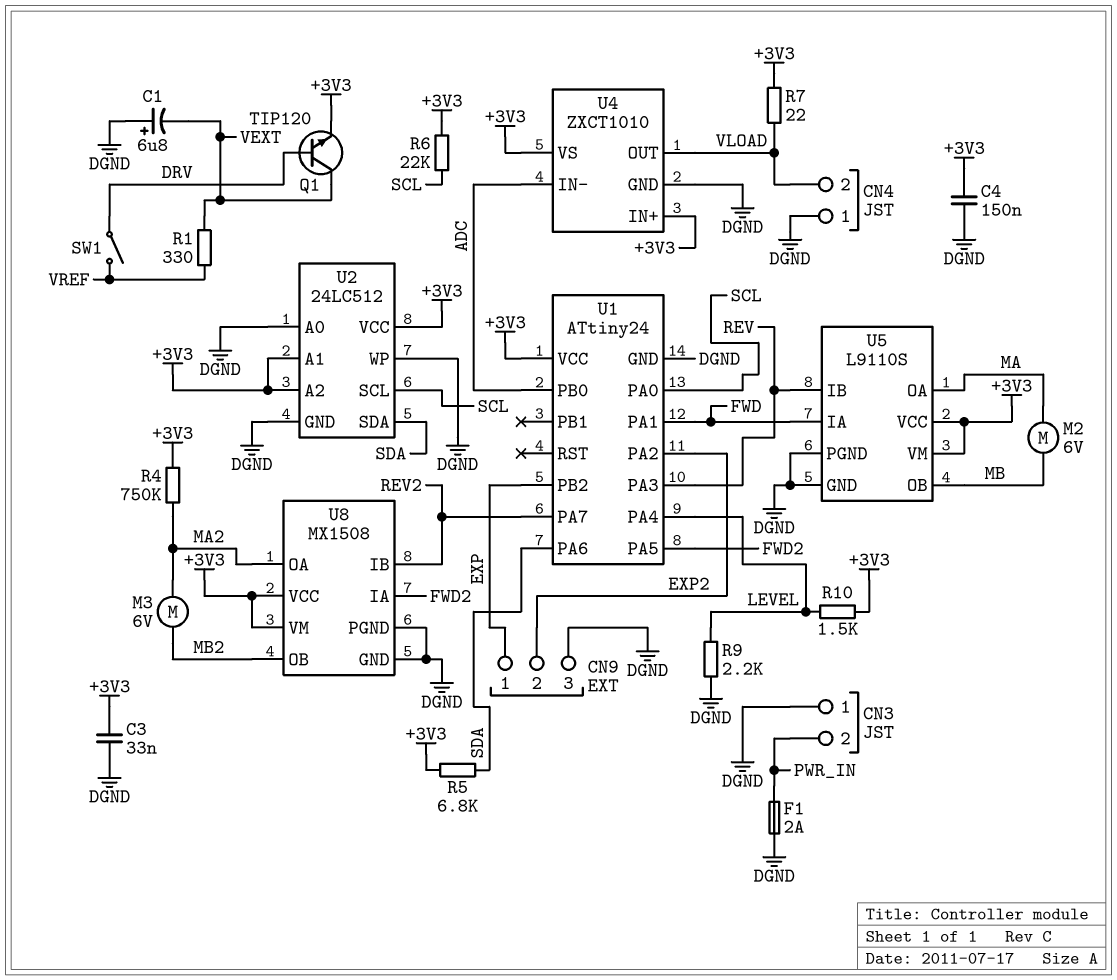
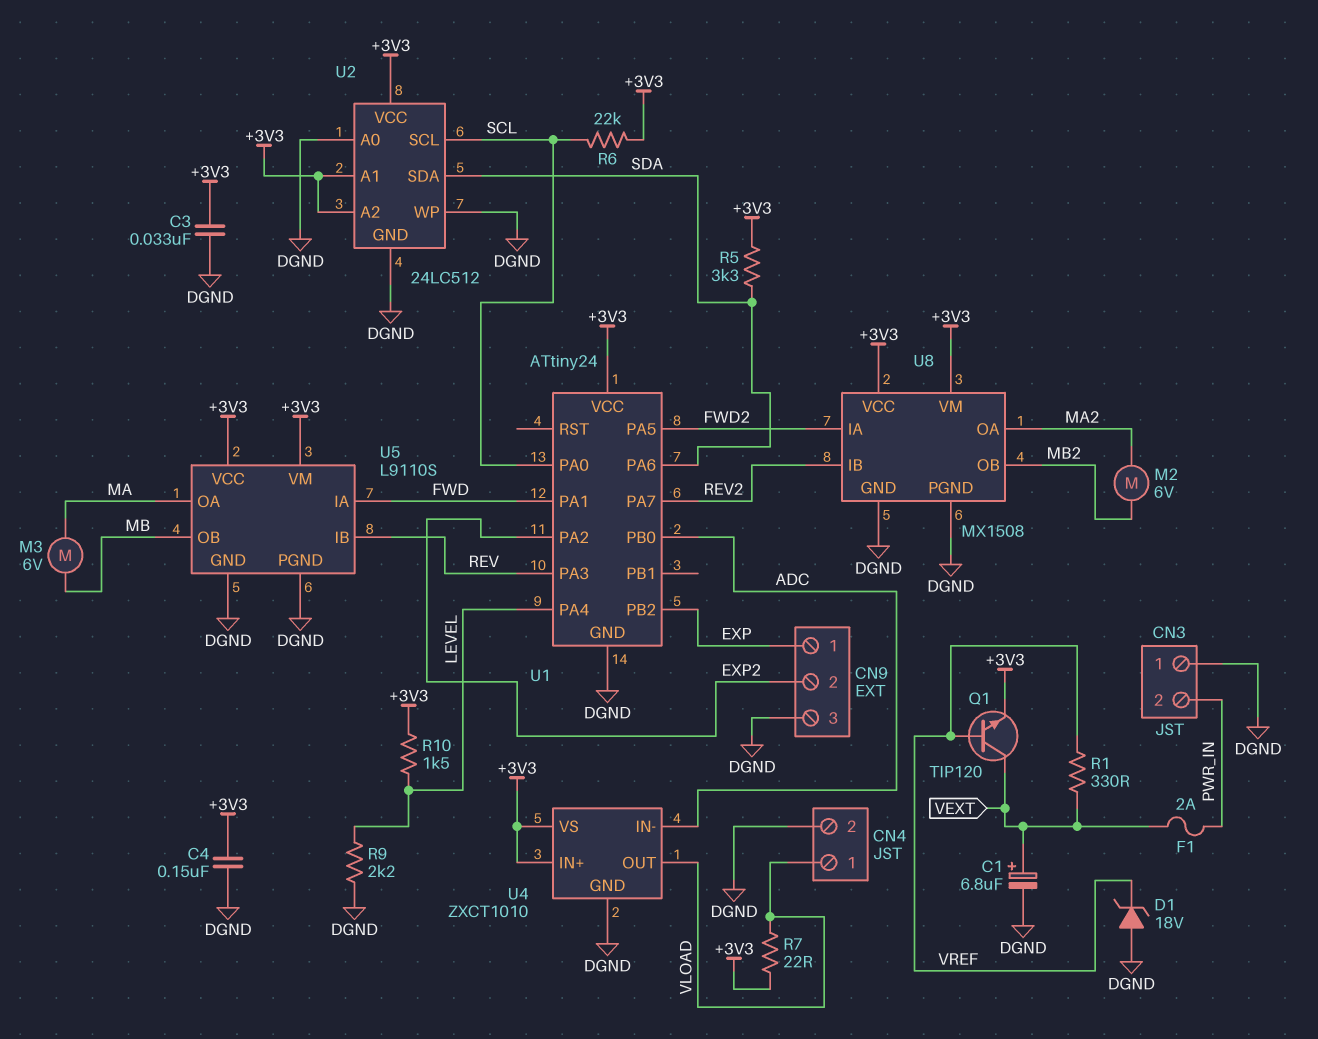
C1: 6.8uF (plus DGND, minus VEXT) -> 6.8uF (plus VEXT, minus DGND)
CN4 pin 1: DGND -> VLOAD
CN4 pin 2: VLOAD -> DGND
D1: none -> zener 18V (A DGND, K VREF)
F1: 2A (DGND, PWR_IN) -> 2A (PWR_IN, VEXT)
M2: motor 6V (MA, MB) -> motor 6V (MA2, MB2)
M3: motor 6V (MA2, MB2) -> motor 6V (MA, MB)
Q1: NPN TIP120 (B DRV, C VEXT, E +3V3) -> NPN TIP120 (B VREF, C VEXT, E +3V3)
R4: 750k (+3V3, MA2) -> none
R5: 6.8k (+3V3, SDA) -> 3.3k (+3V3, SDA)
SW1: switch (DRV, VREF) -> none

